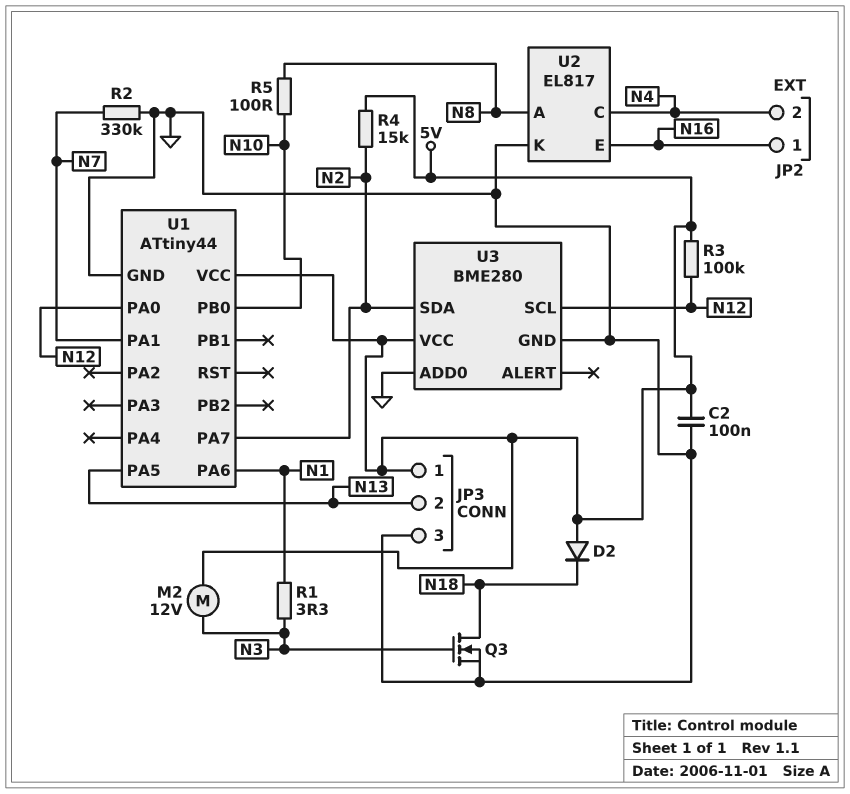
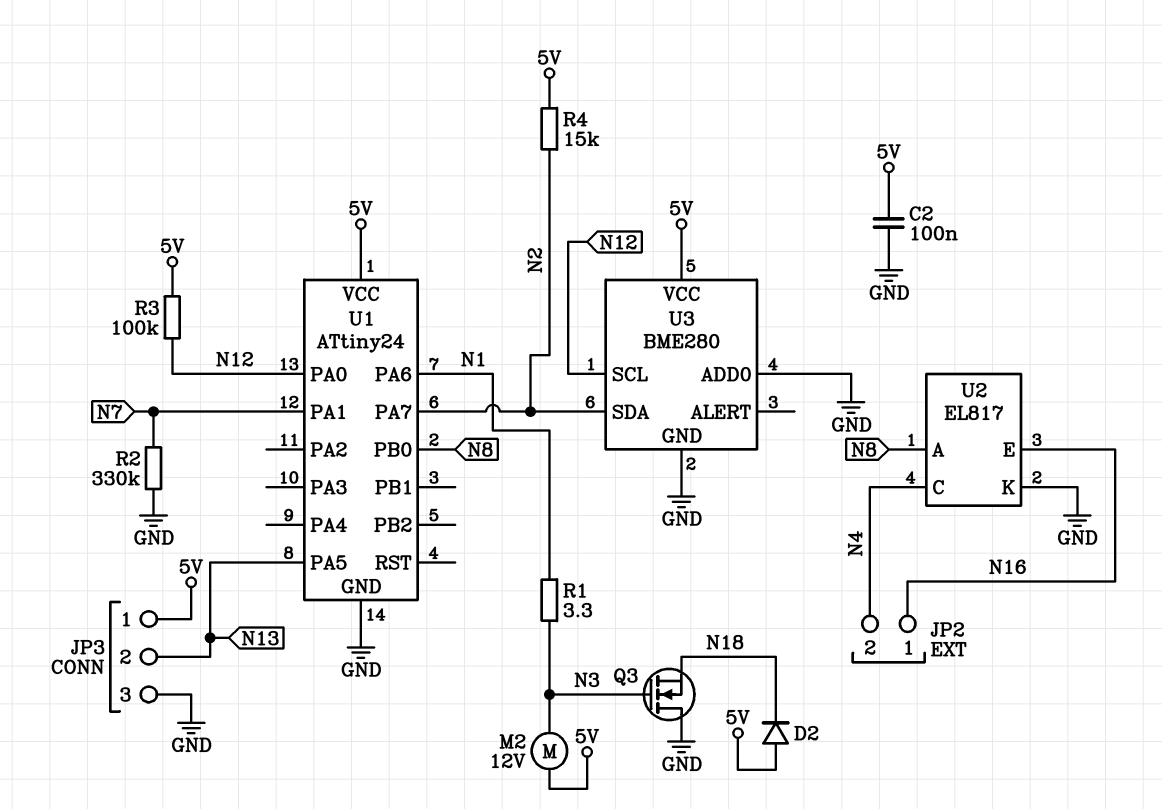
Q3: NMOS (G N3, D N18, S GND) -> NMOS (G N3, D GND, S N18)
R5: 100 (N8, N10) -> none
U1: ATtiny44 -> ATtiny24
U1 pin PB0: N10 -> N8

